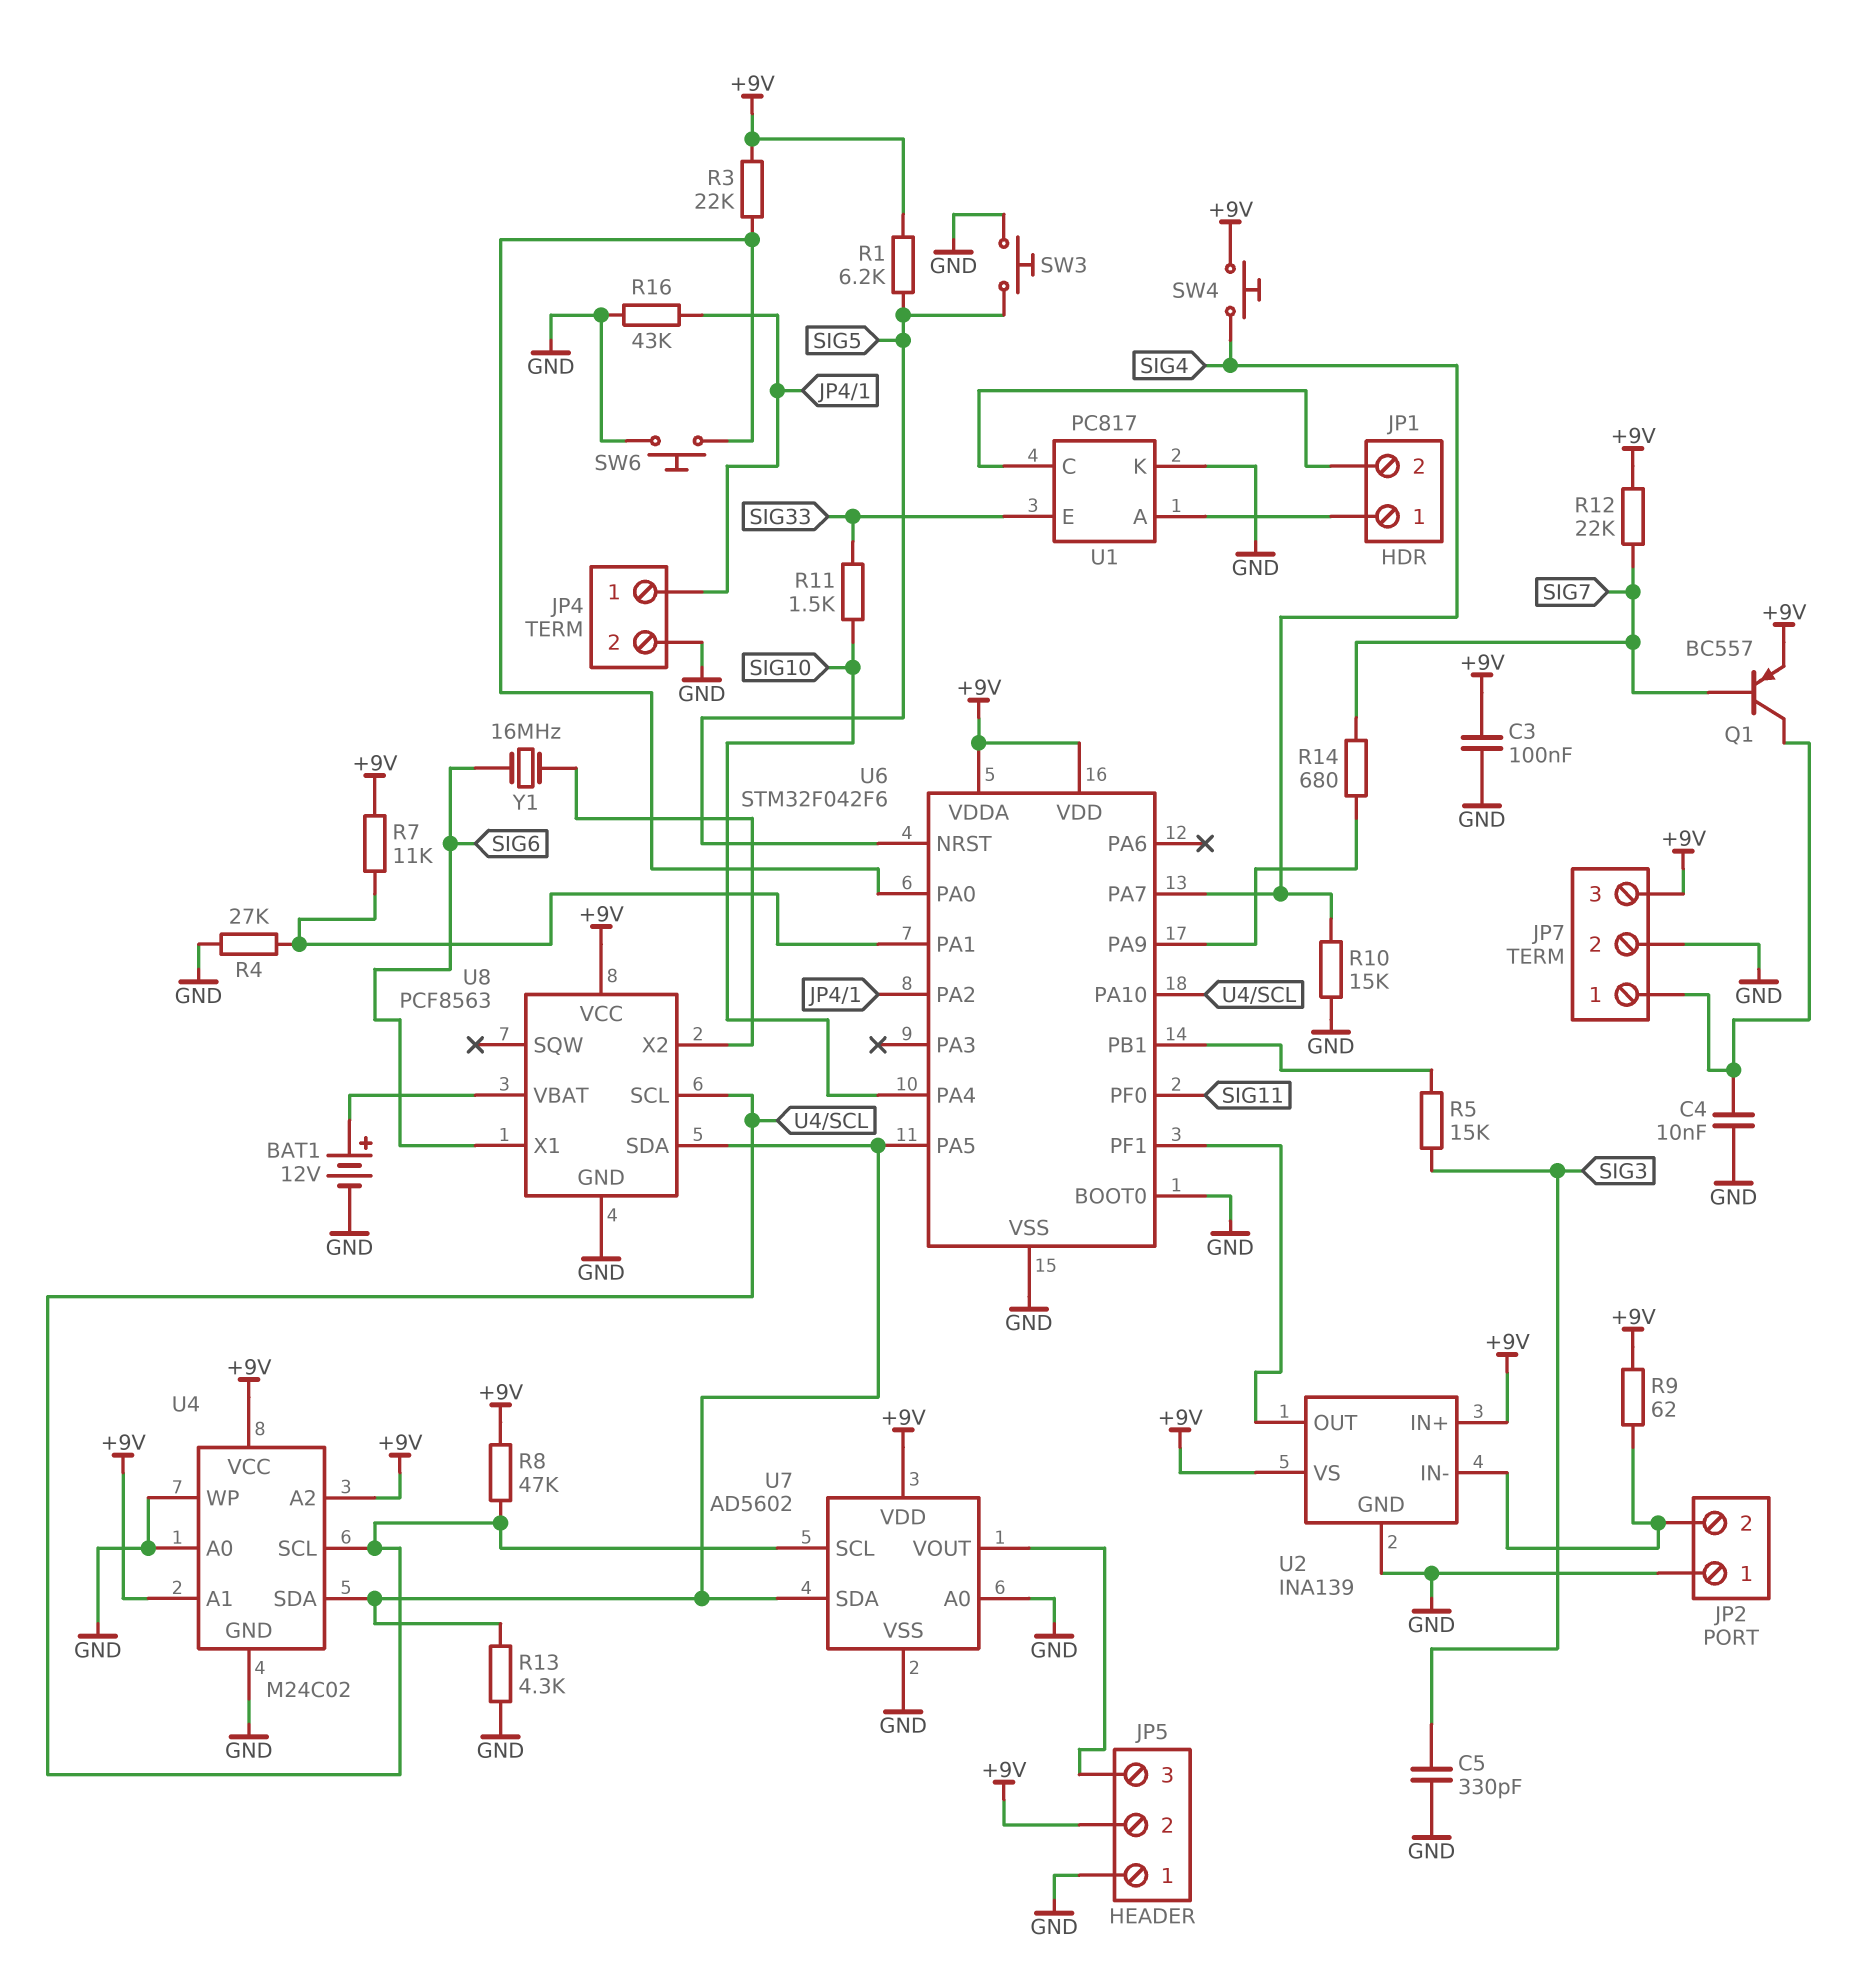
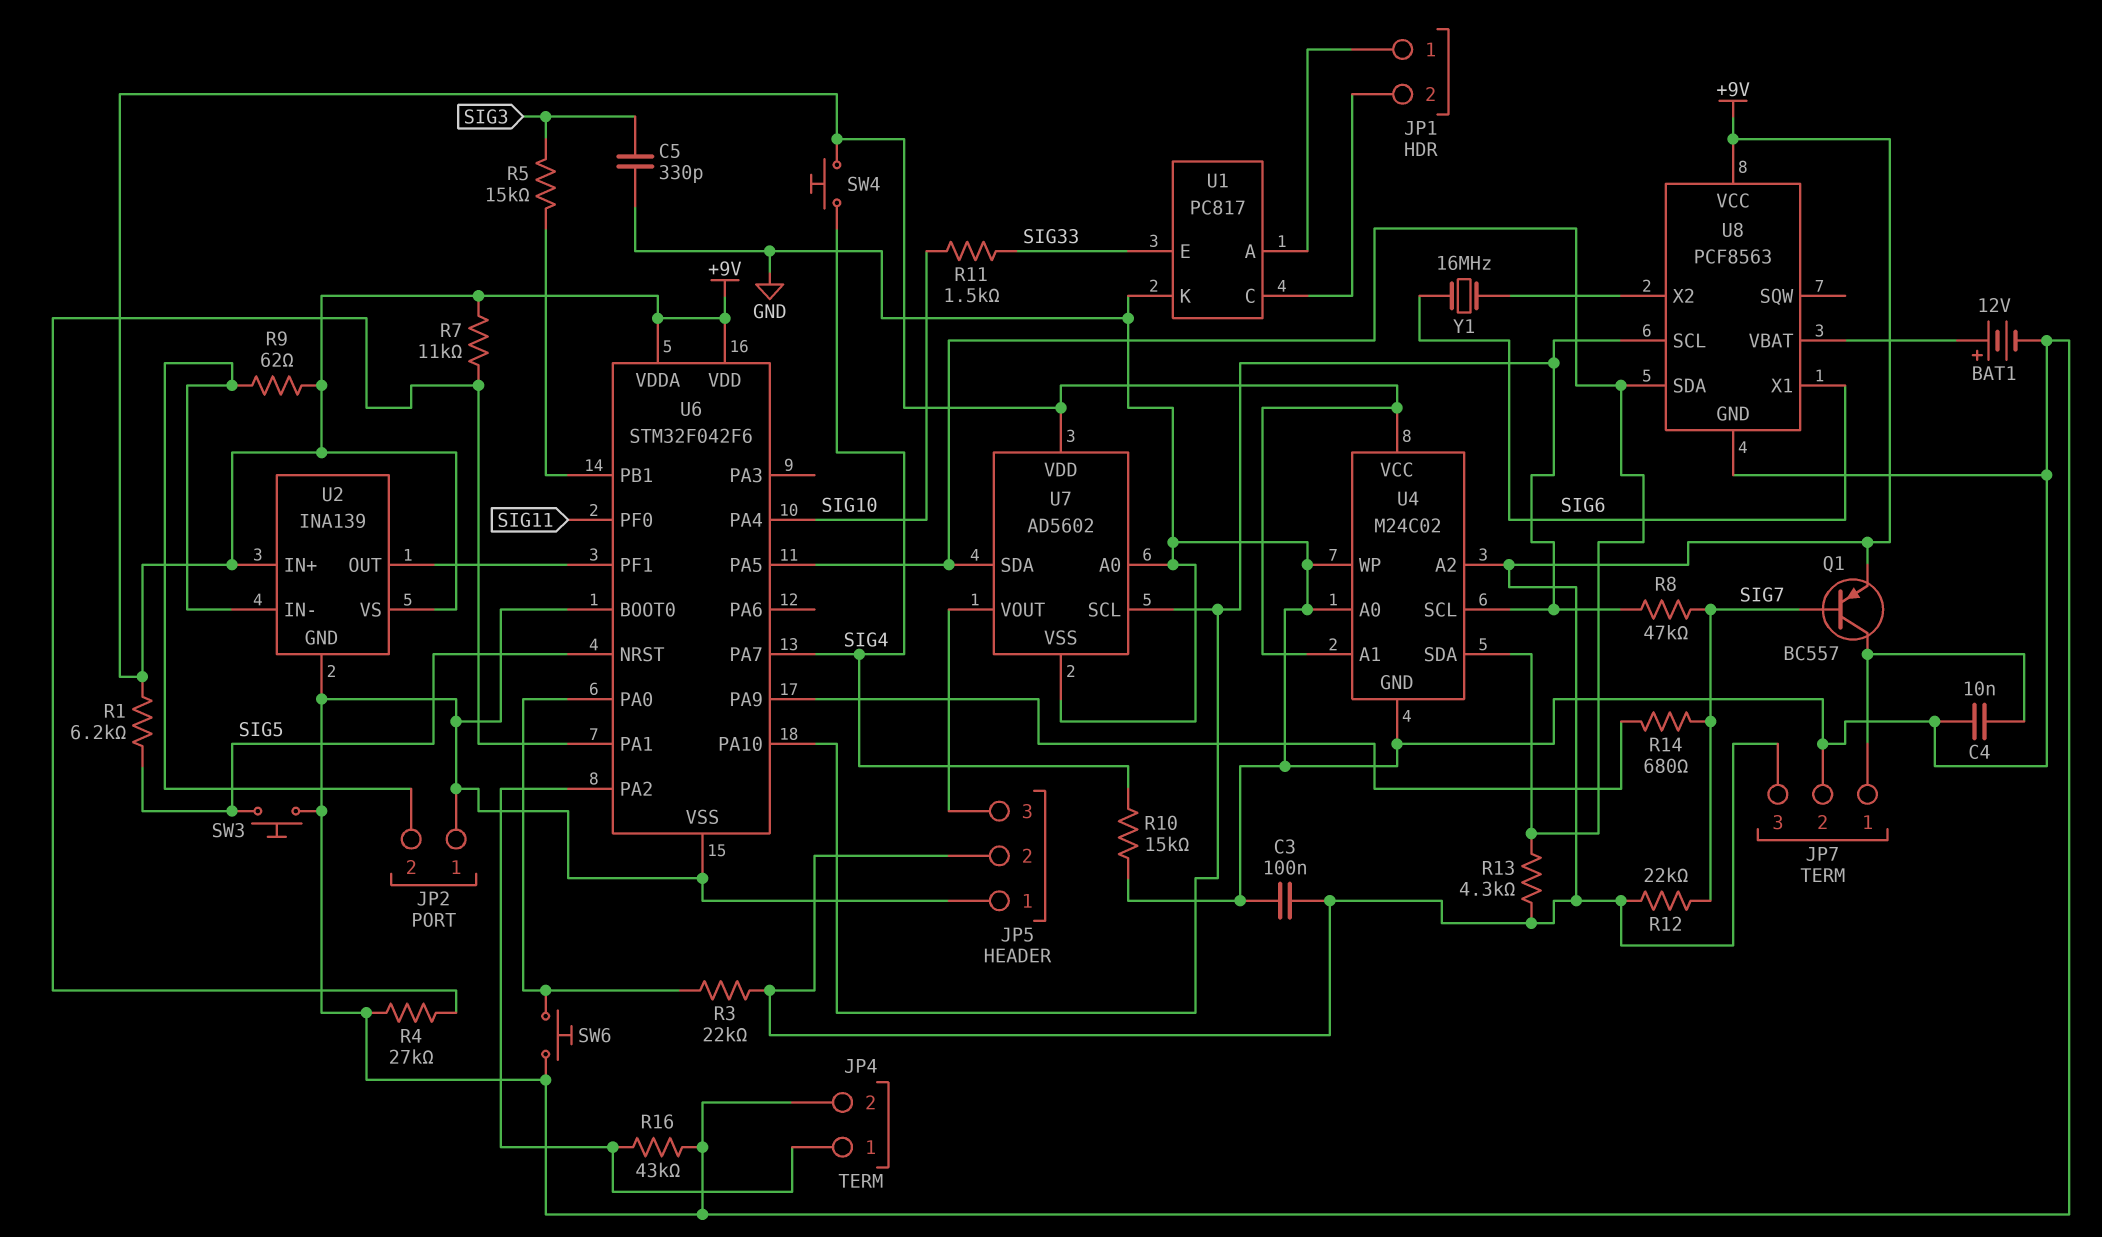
R8: 47k (+9V, U4/SCL) -> 47k (SIG7, U4/SCL)
R13: 4.3k (GND, U4/SDA) -> 4.3k (+9V, U4/SDA)

